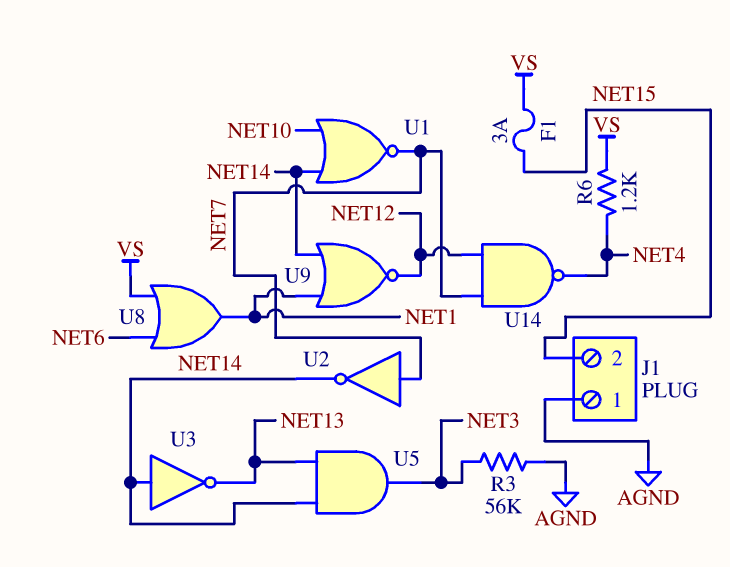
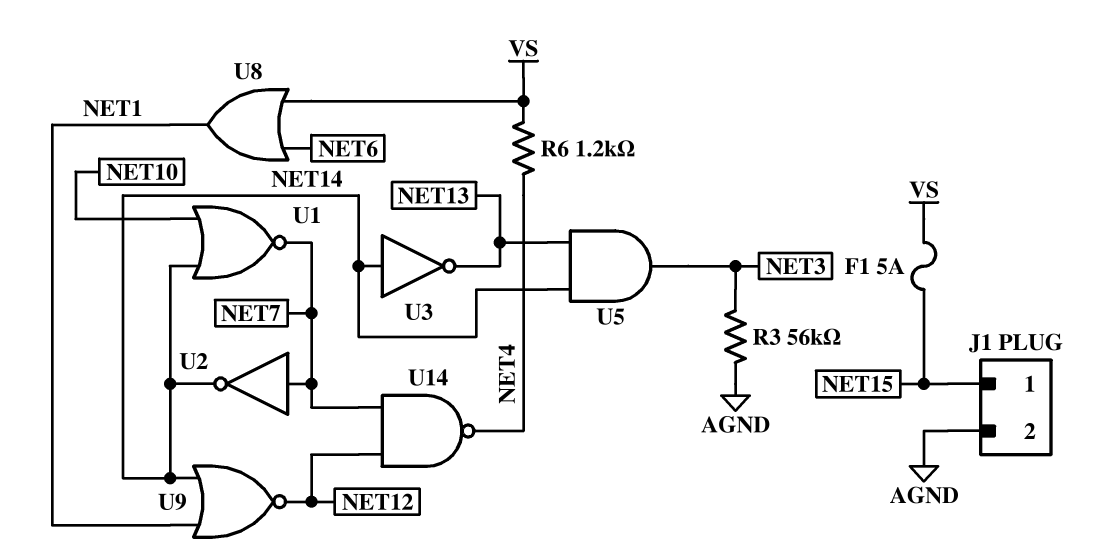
F1: 3A (NET15, VS) -> 5A (NET15, VS)
J1 pin 1: AGND -> NET15
J1 pin 2: NET15 -> AGND

